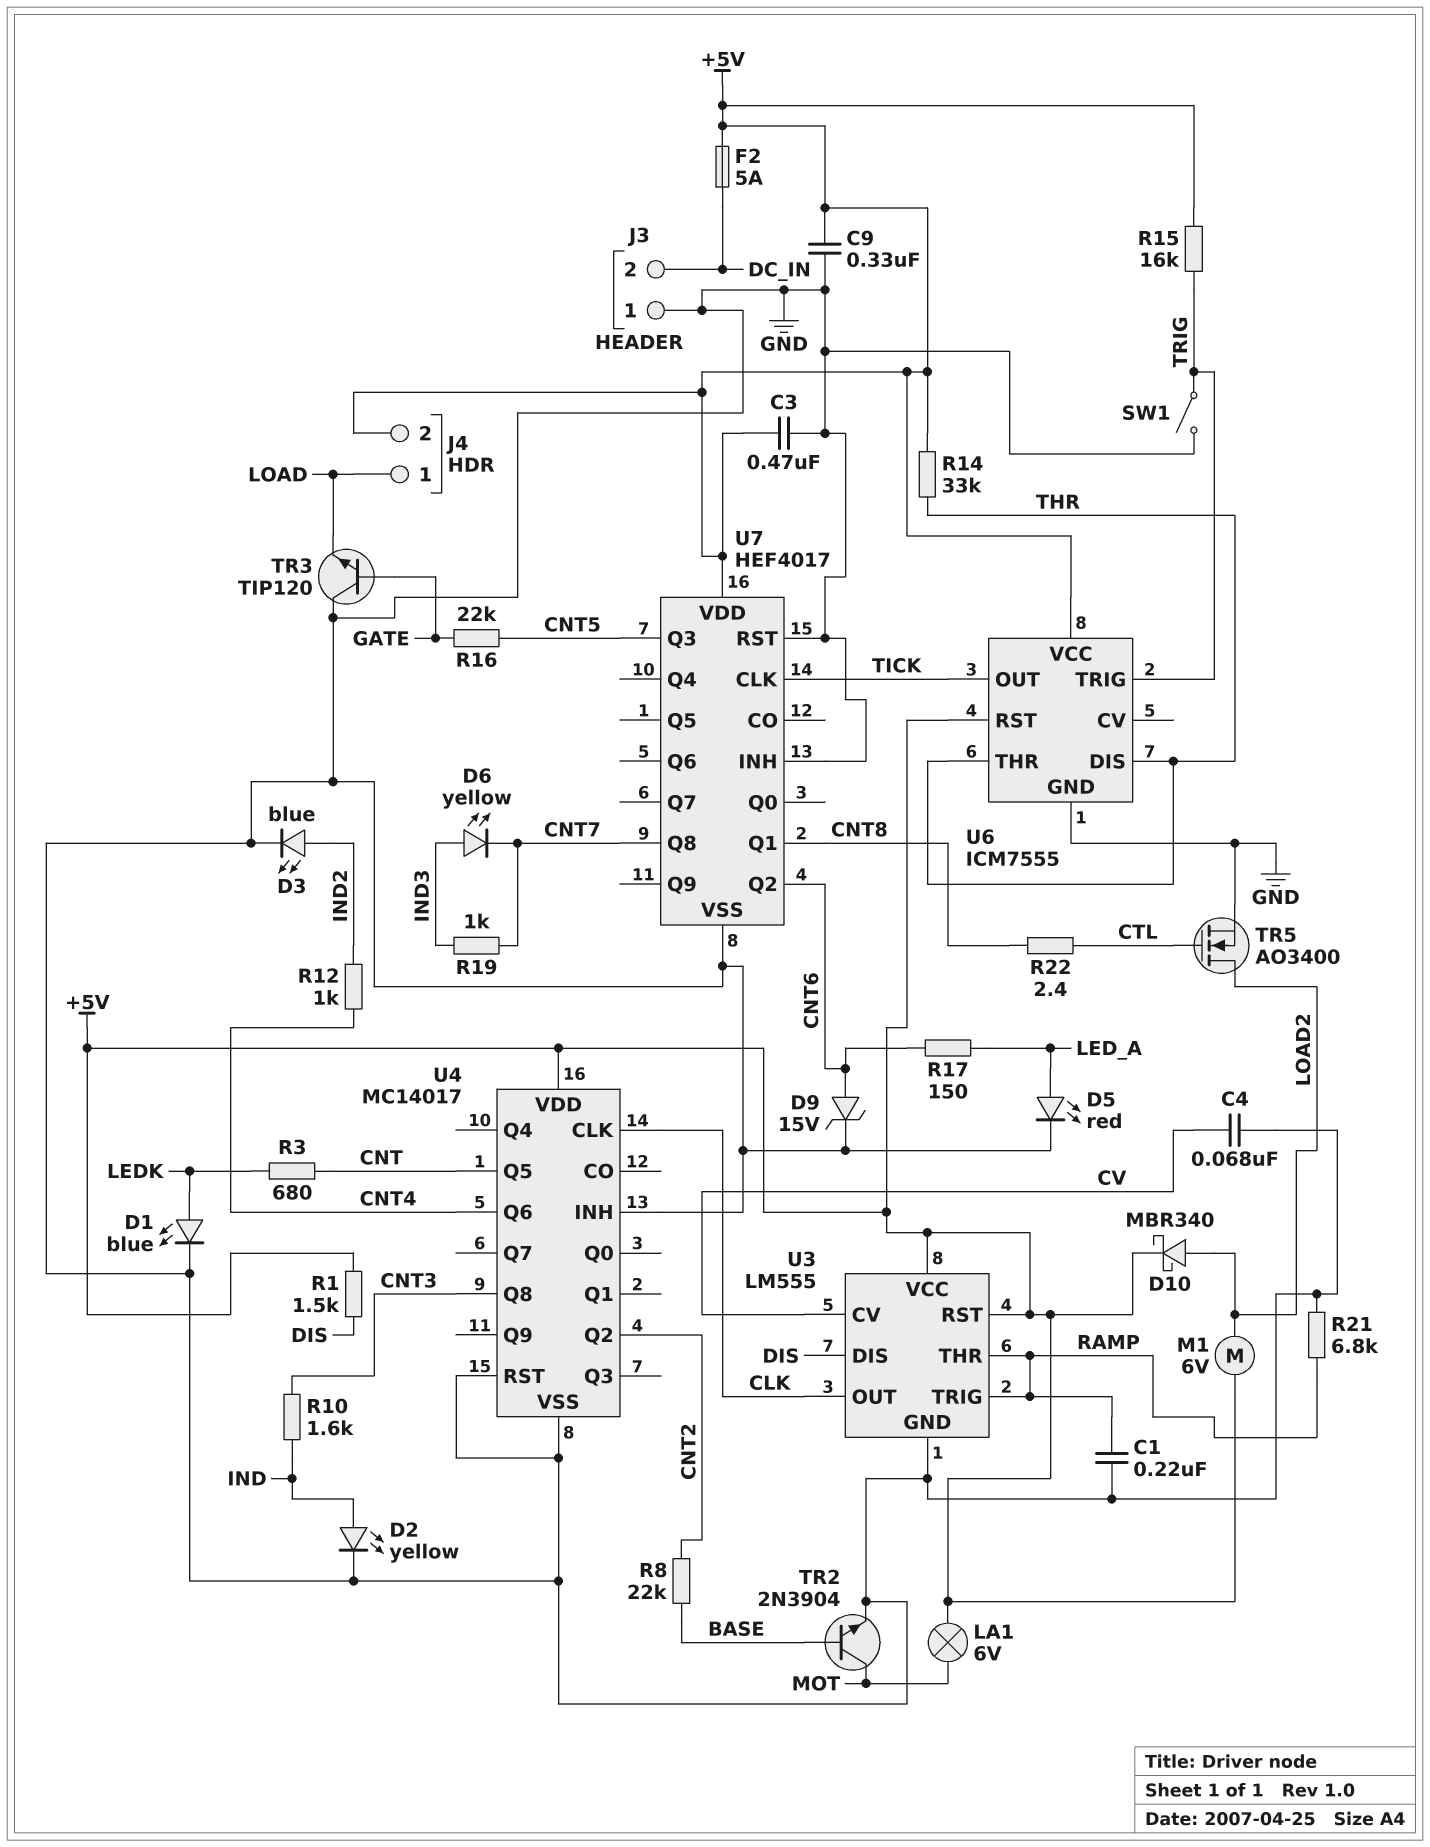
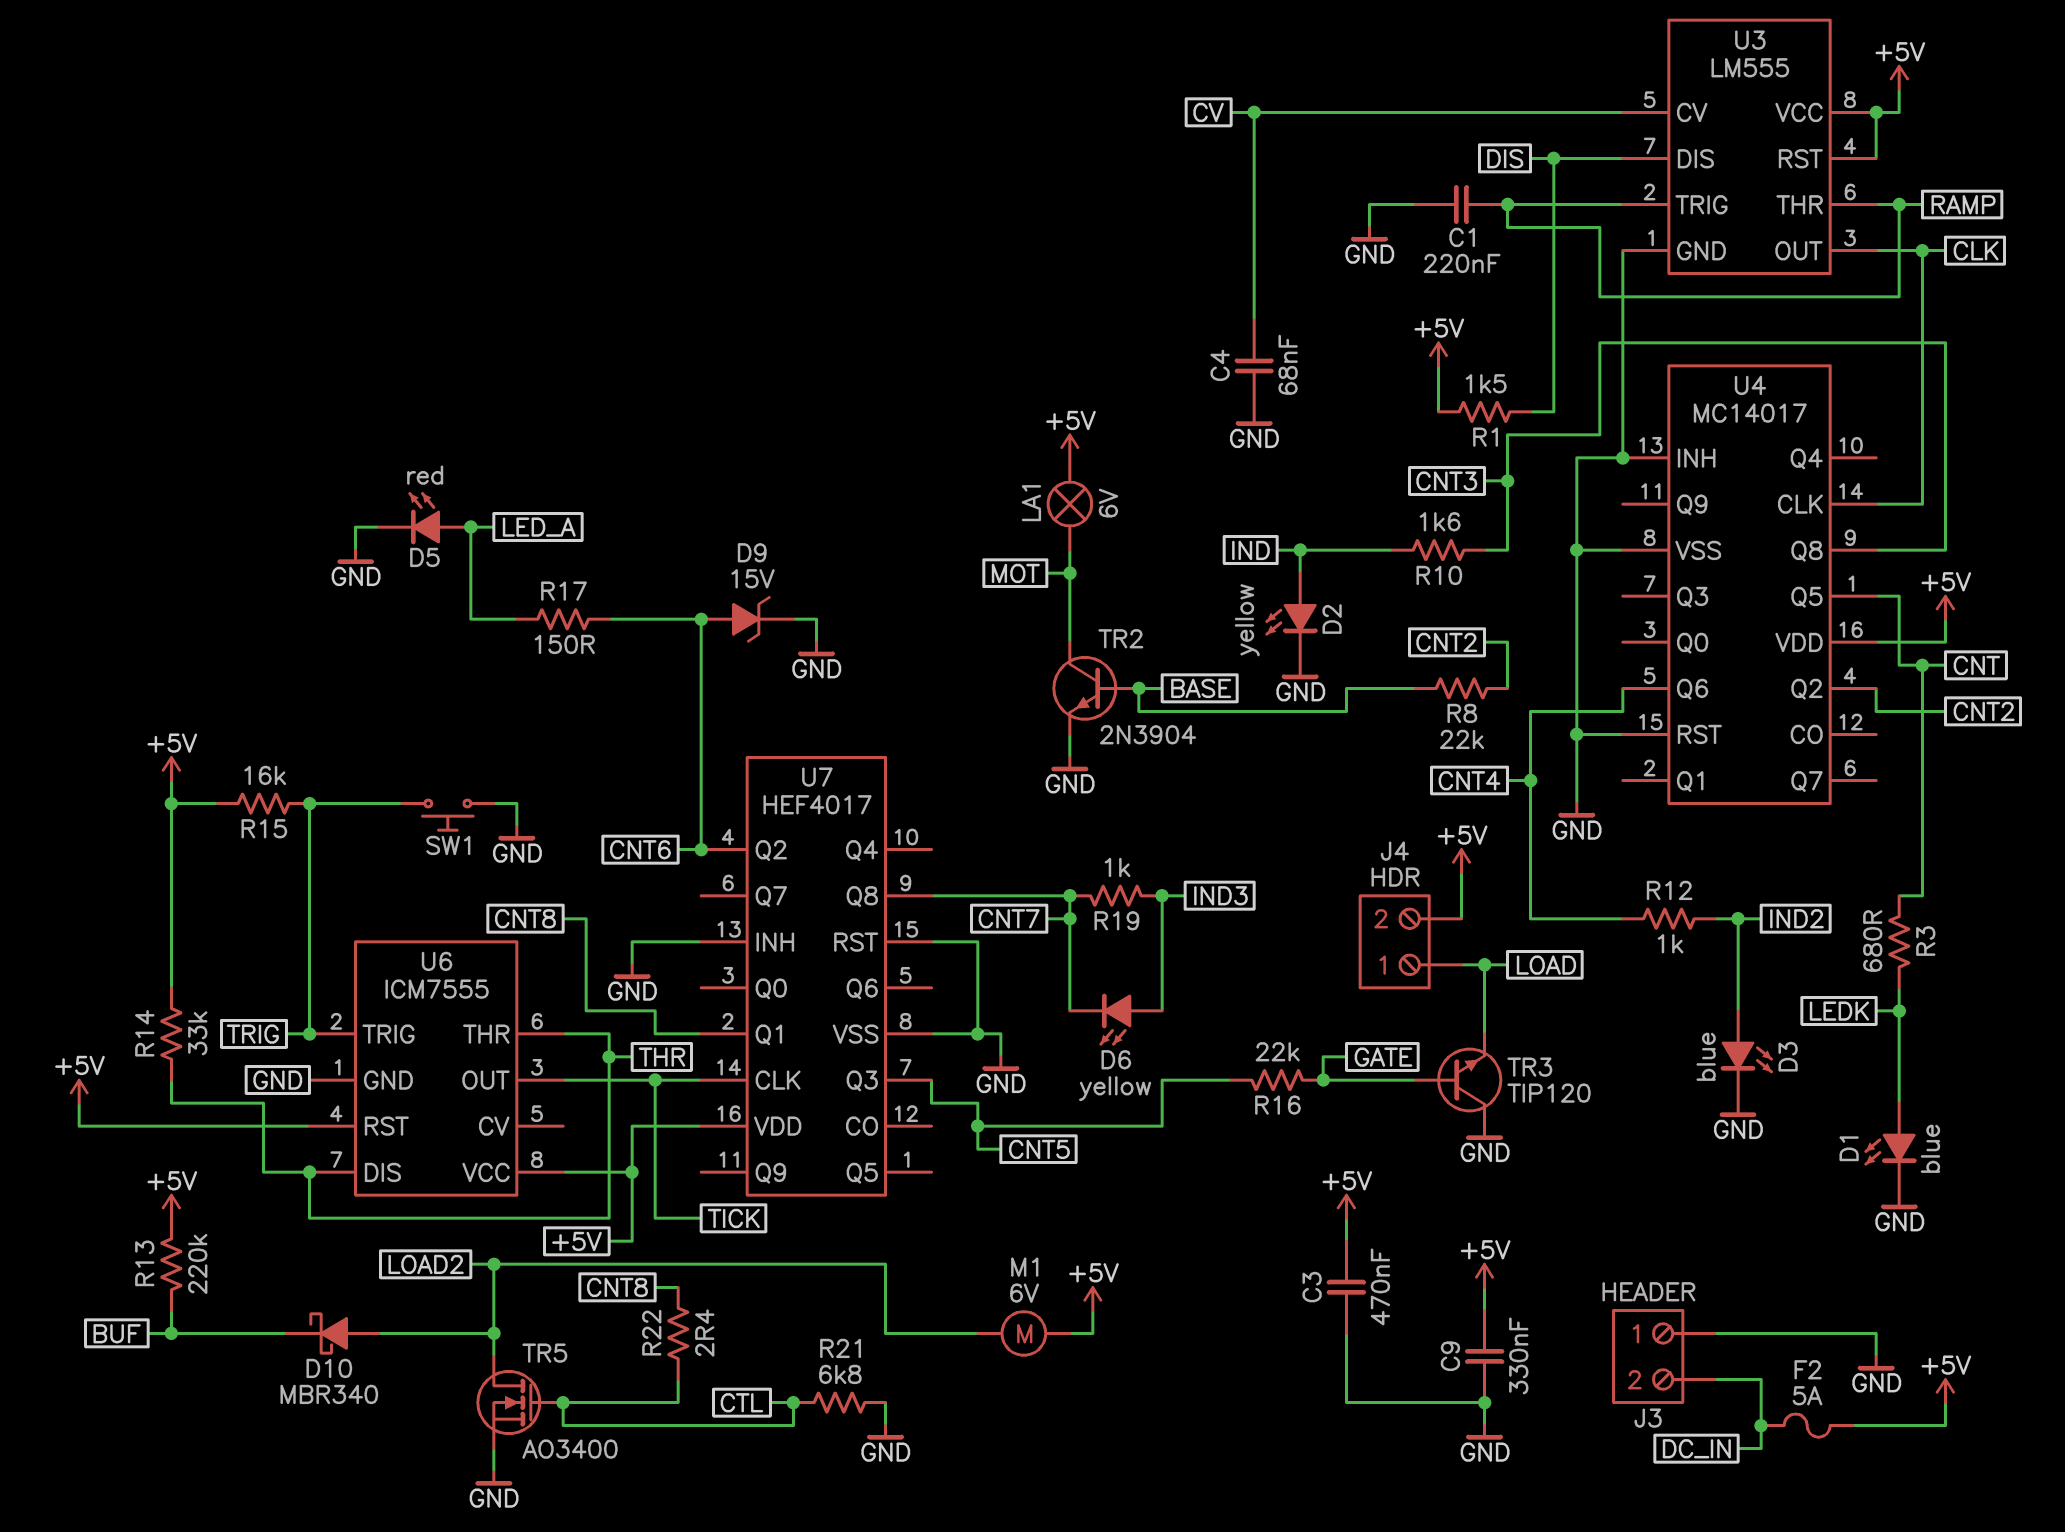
D10: schottky MBR340 (A LOAD2, K +5V) -> schottky MBR340 (A LOAD2, K BUF)
R13: none -> 220k (+5V, BUF)
R21: 6.8k (GND, RAMP) -> 6.8k (CTL, GND)
SW1: switch (GND, TRIG) -> button (GND, TRIG)

